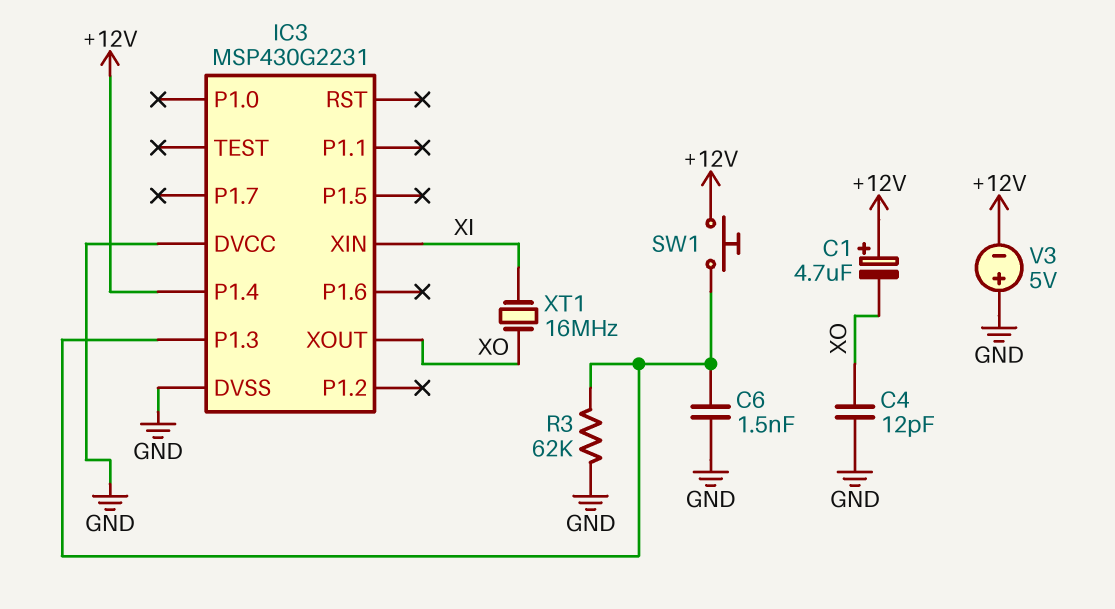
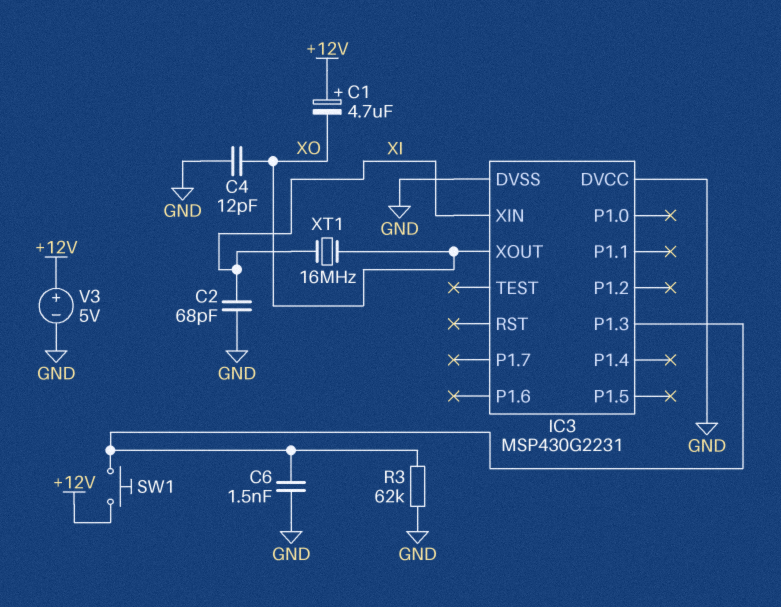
C2: none -> 68pF (GND, XI)
IC3 pin P1.4: +12V -> none
V3: 5V (plus GND, minus +12V) -> 5V (plus +12V, minus GND)

